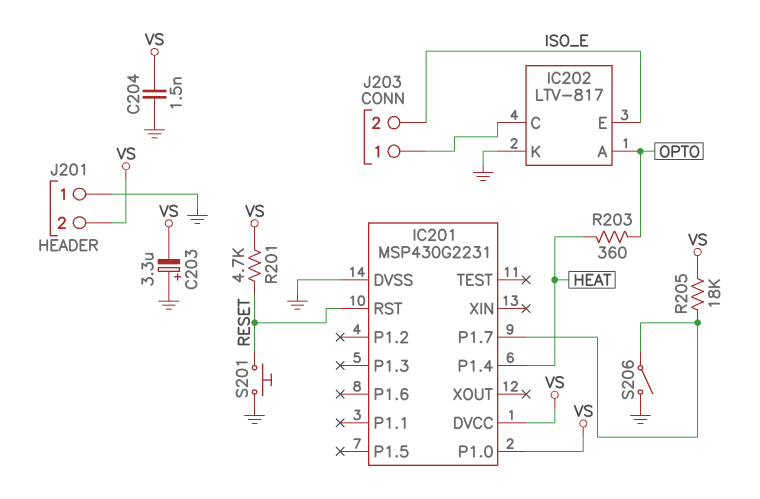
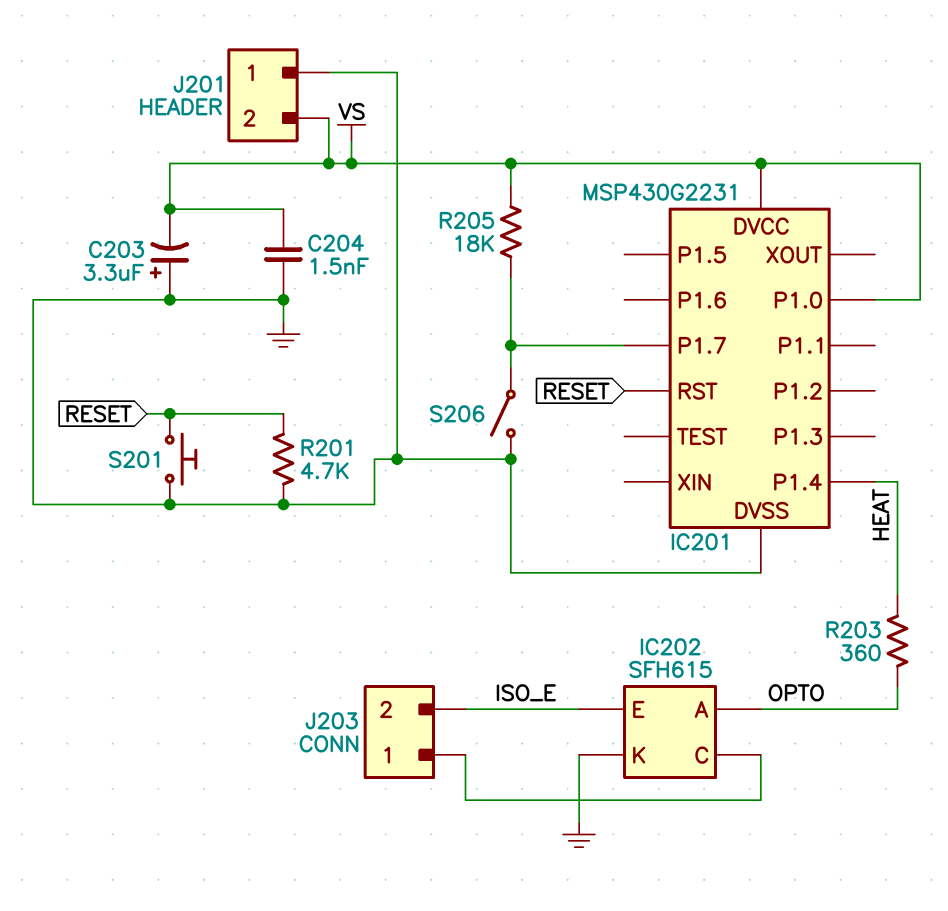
IC202: LTV-817 -> SFH615
R201: 4.7k (RESET, VS) -> 4.7k (GND, RESET)

